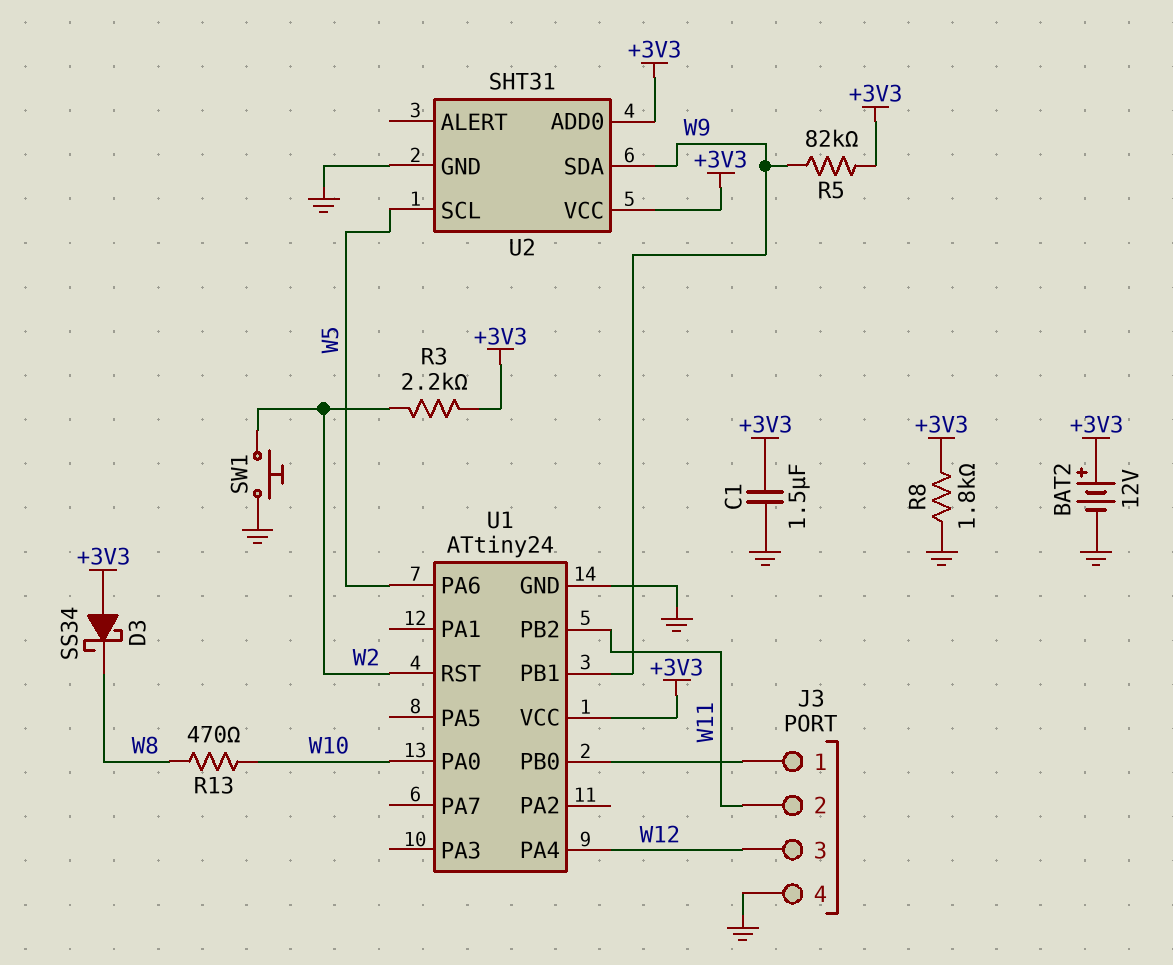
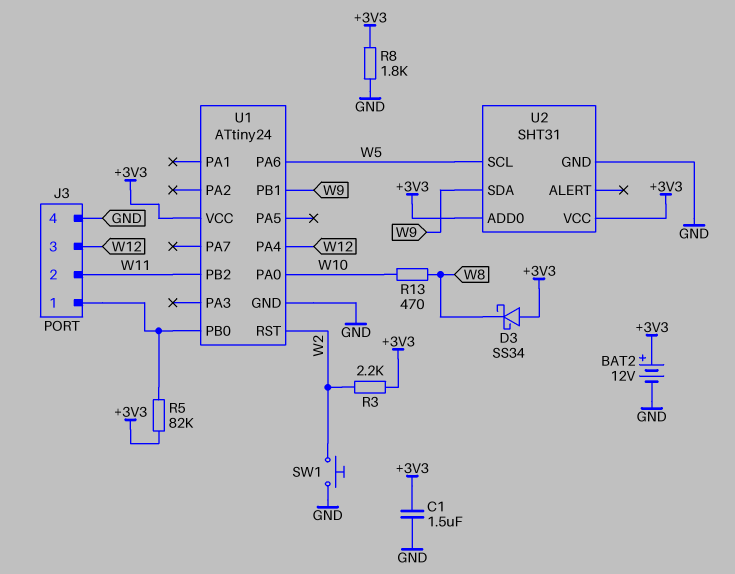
R5: 82k (+3V3, W9) -> 82k (+3V3, J3/1)

